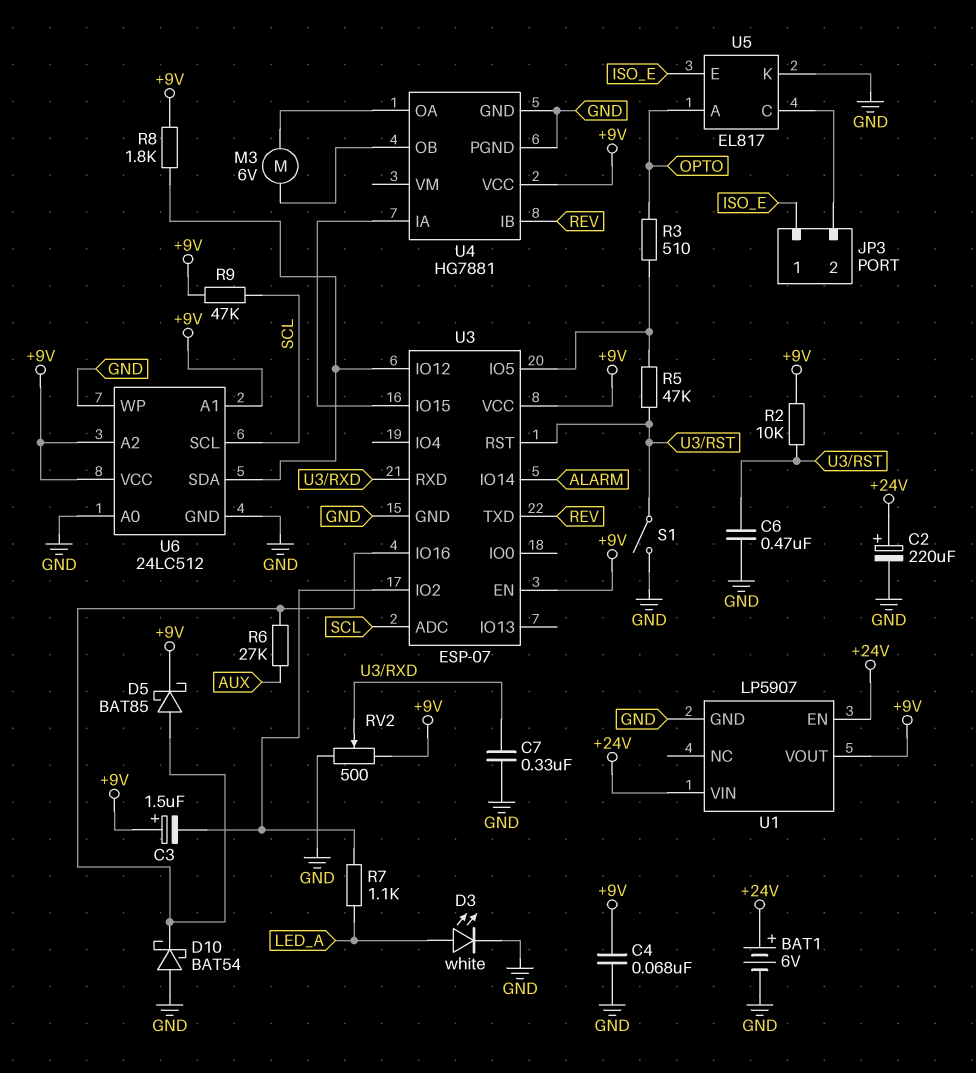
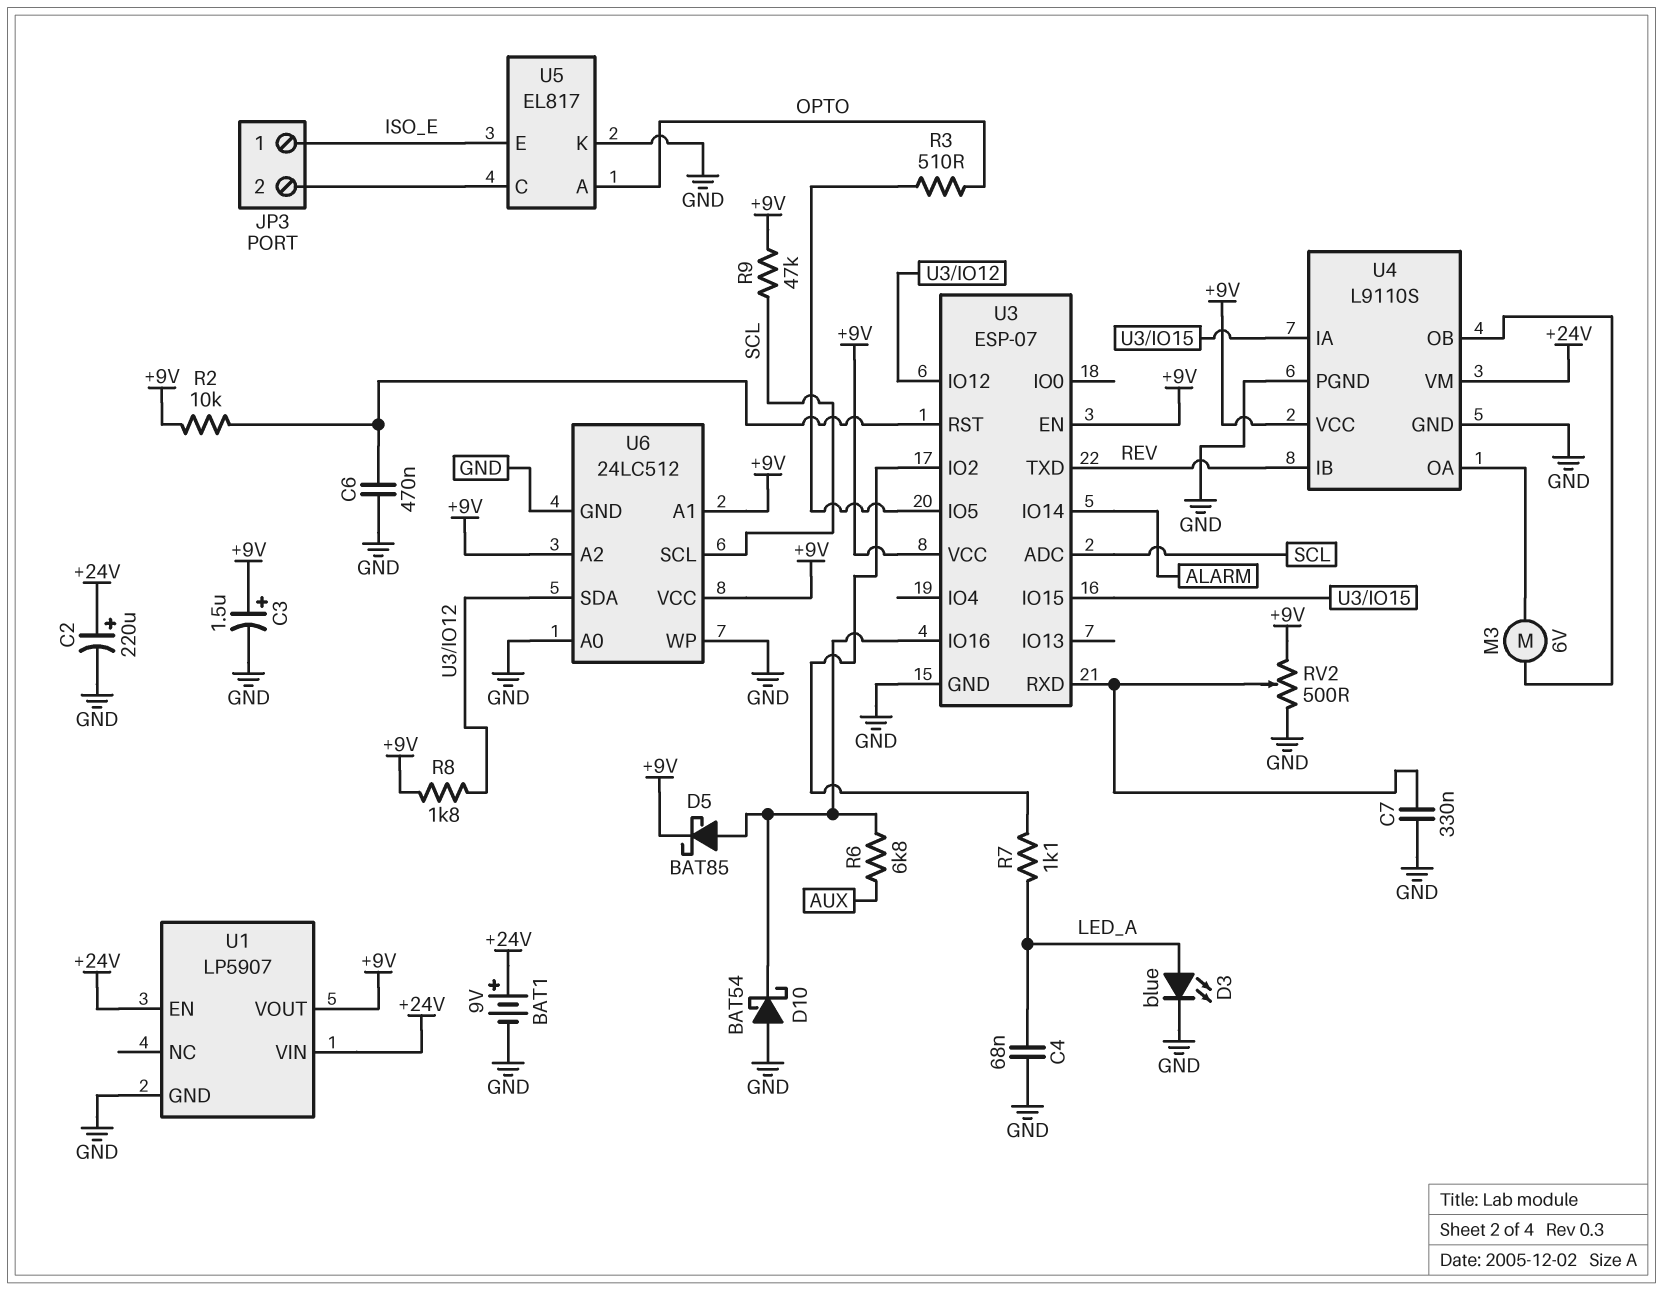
BAT1: 6V (plus +24V, minus GND) -> 9V (plus +24V, minus GND)
C3: 1.5uF (plus +9V, minus U3/IO2) -> 1.5uF (plus +9V, minus GND)
C4: 68nF (+9V, GND) -> 68nF (GND, LED_A)
D3: LED white (A LED_A, K GND) -> LED blue (A LED_A, K GND)
R5: 47k (U3/IO5, U3/RST) -> none
R6: 27k (AUX, U3/IO16) -> 6.8k (AUX, U3/IO16)
S1: switch (GND, U3/RST) -> none
U4: HG7881 -> L9110S
U4 pin VM: none -> +24V

